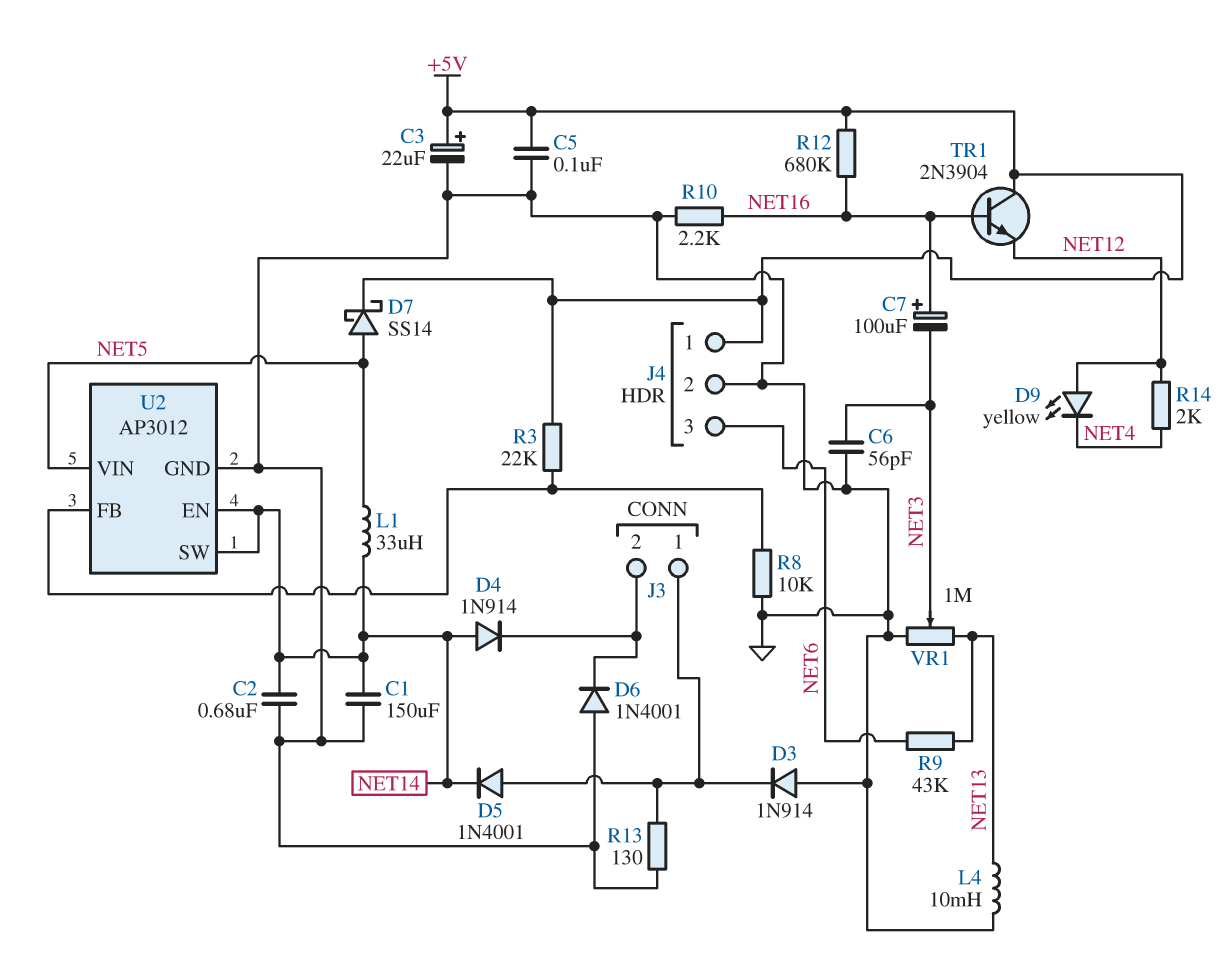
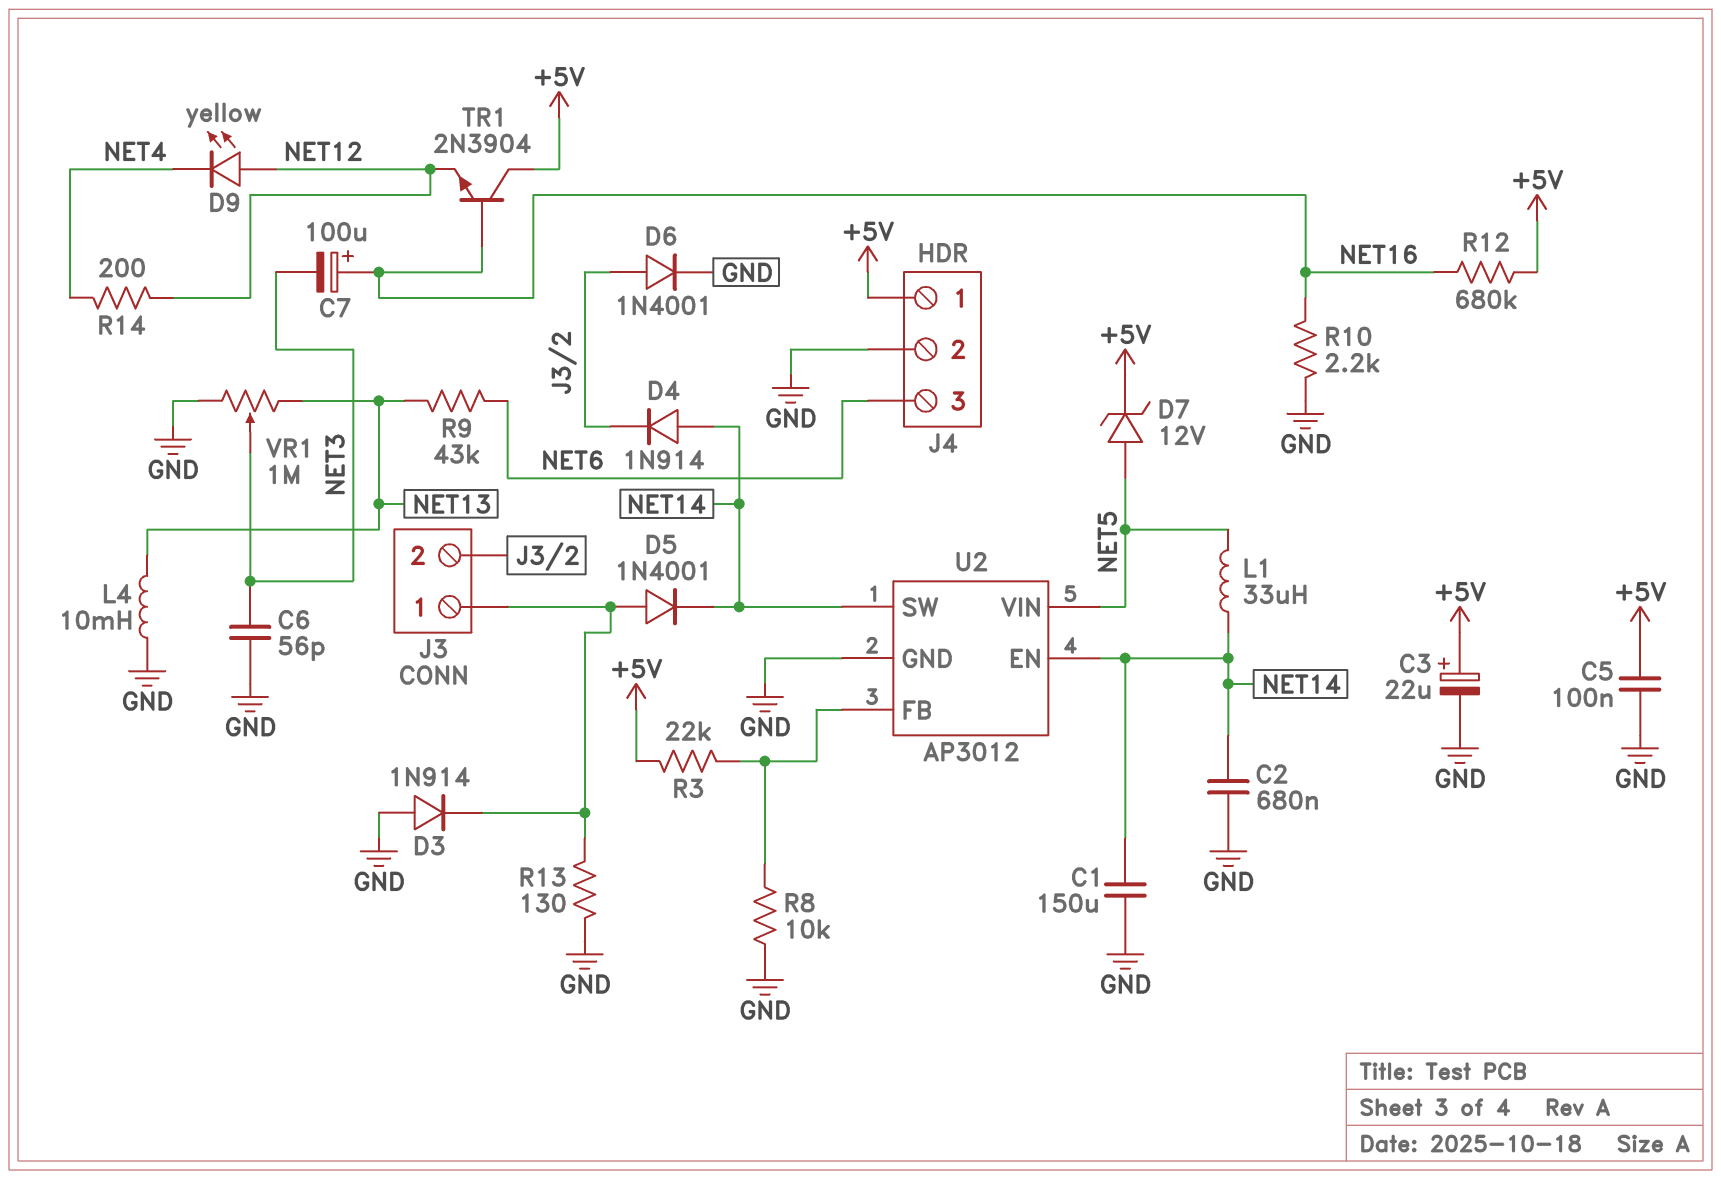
D6: diode 1N4001 (A GND, K J3/2) -> diode 1N4001 (A J3/2, K GND)
D7: schottky SS14 (A NET5, K +5V) -> zener 12V (A NET5, K +5V)
R14: 2k (NET4, NET12) -> 200 (NET4, NET12)

